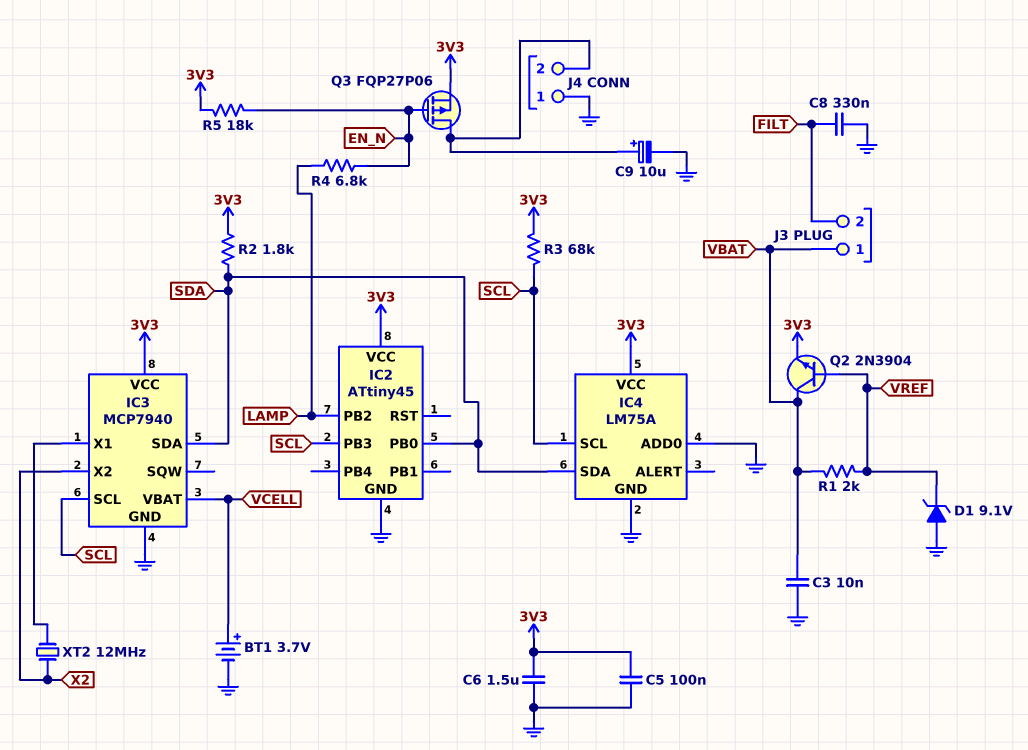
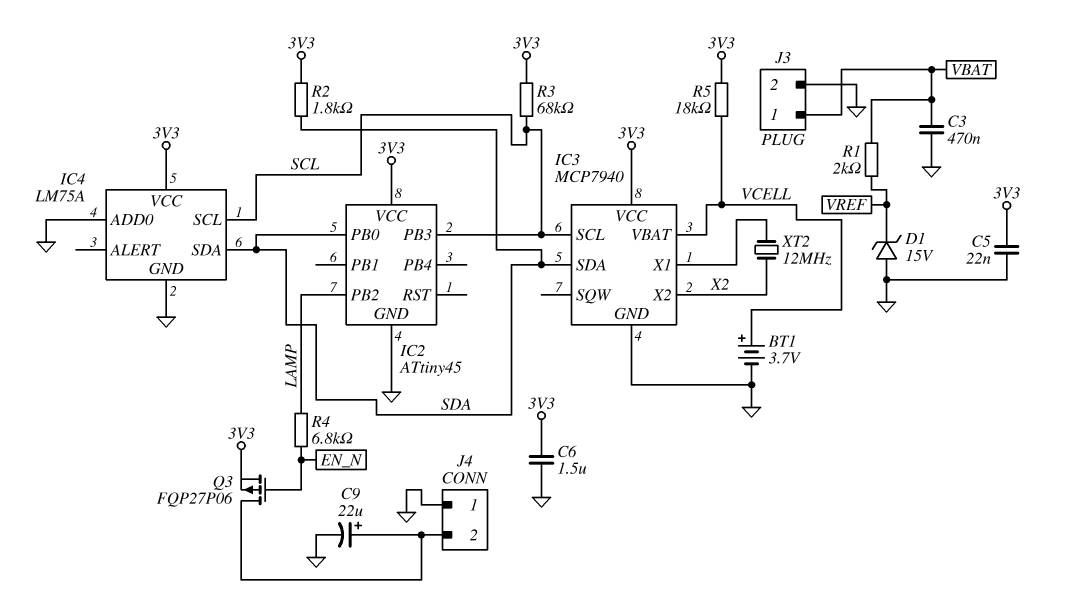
C3: 10nF (GND, VBAT) -> 470nF (GND, VBAT)
C5: 100nF (3V3, GND) -> 22nF (3V3, GND)
C8: 330nF (FILT, GND) -> none
C9: 10uF (plus J4/2, minus GND) -> 22uF (plus J4/2, minus GND)
D1: zener 9.1V (A GND, K VREF) -> zener 15V (A GND, K VREF)
J3 pin 2: FILT -> GND
Q2: NPN 2N3904 (B VREF, C VBAT, E 3V3) -> none
R5: 18k (3V3, EN_N) -> 18k (3V3, VCELL)

